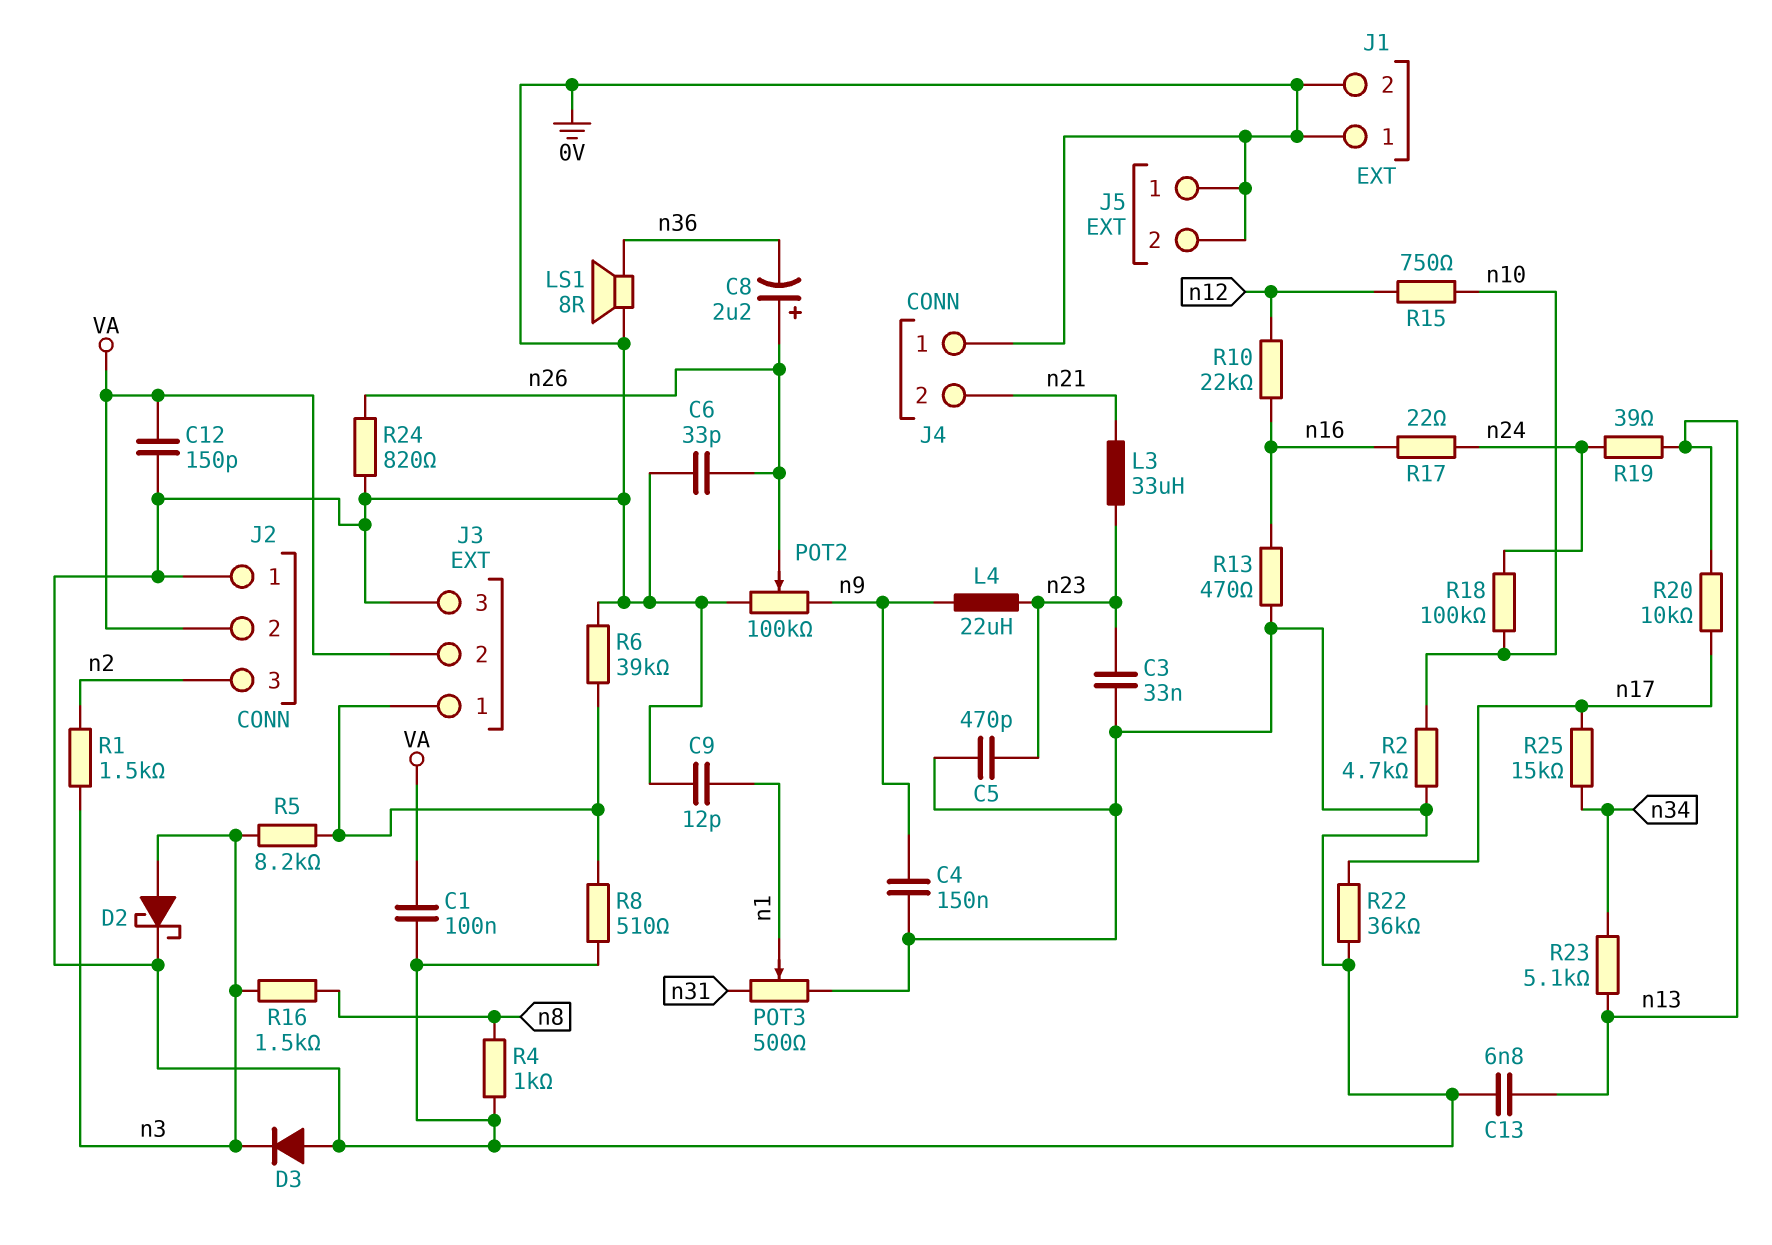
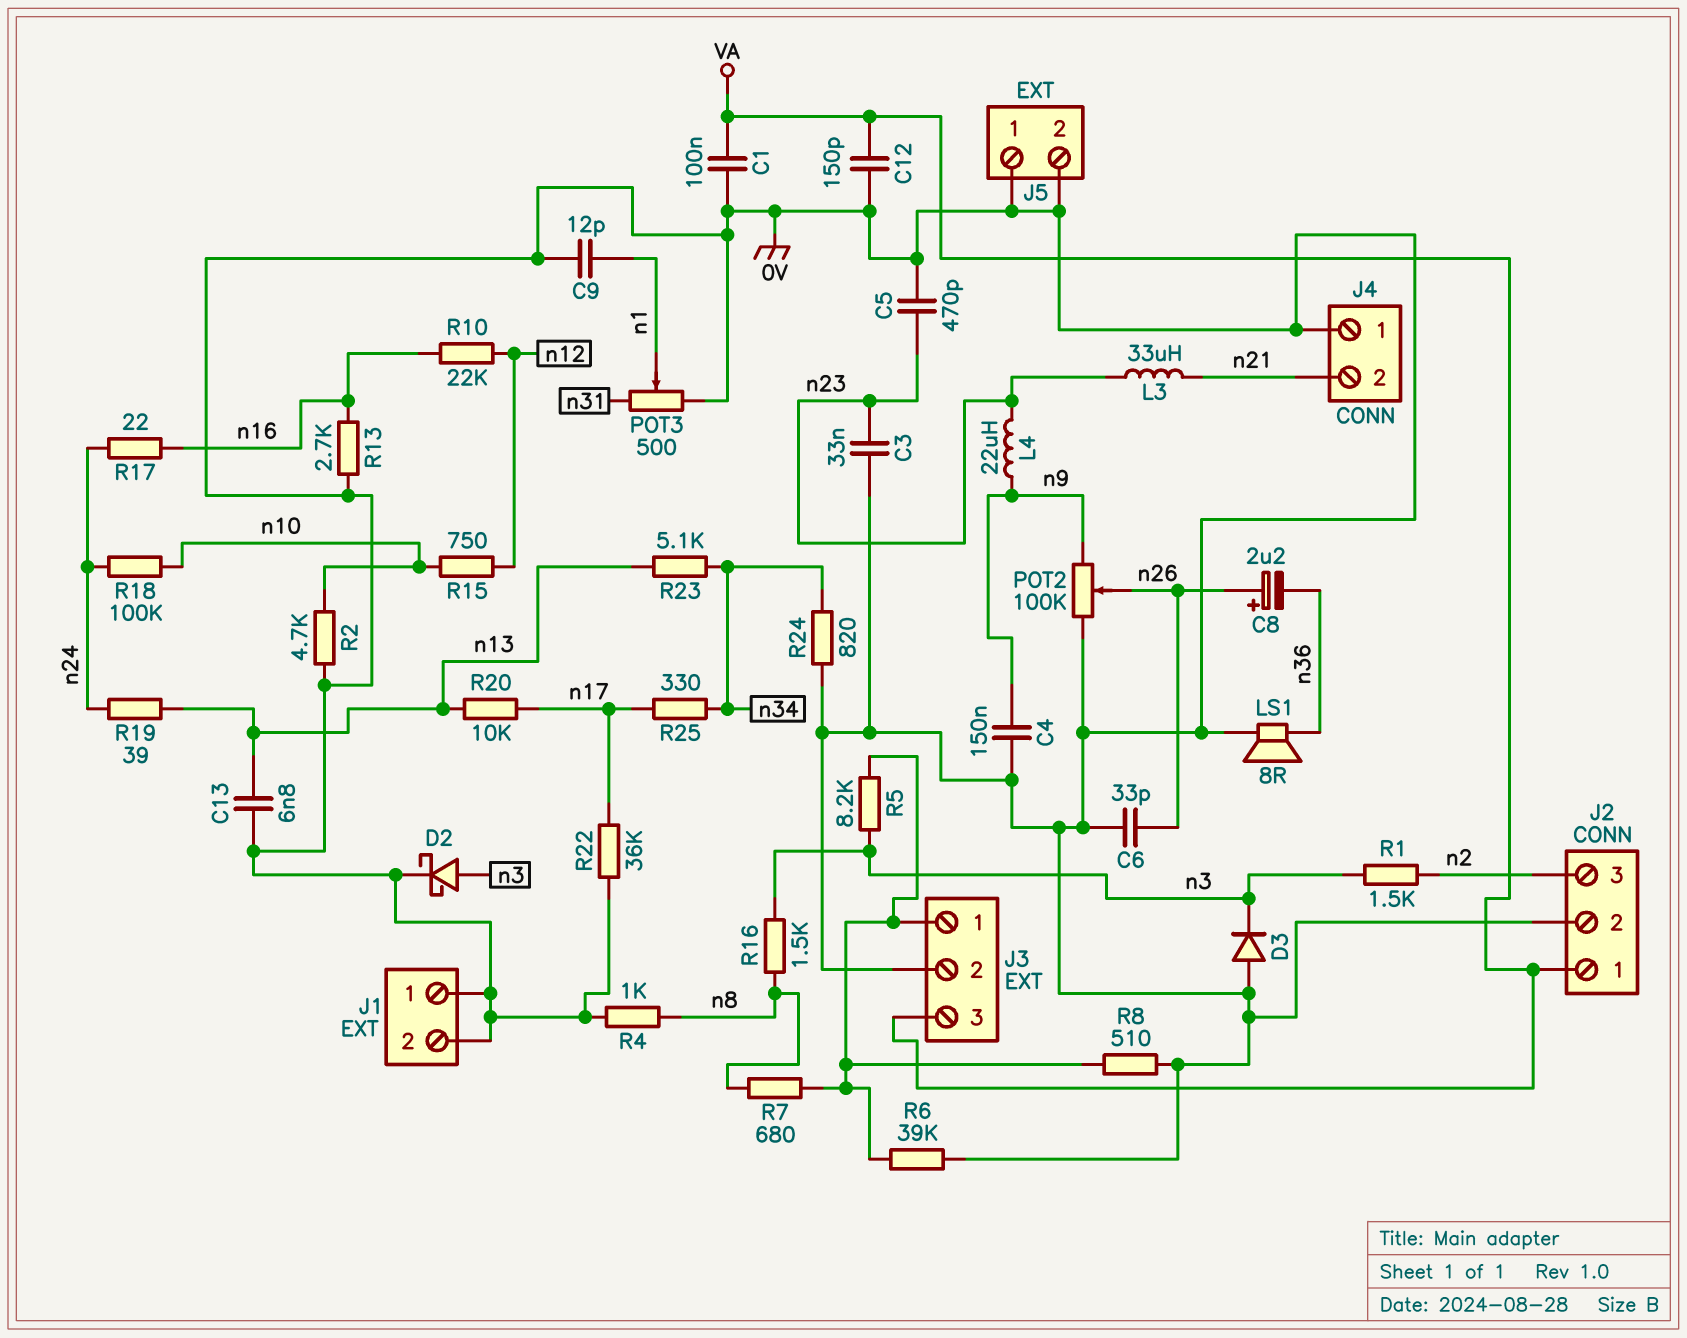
J2 pin 1: 0V -> VA
J2 pin 2: VA -> 0V
J3 pin 2: VA -> 0V
J3 pin 3: 0V -> VA
R7: none -> 680 (J3/1, n8)
R13: 470 (0V, n16) -> 2.7k (0V, n16)
R24: 820 (0V, n26) -> 820 (0V, n34)
R25: 15k (n17, n34) -> 330 (n17, n34)

